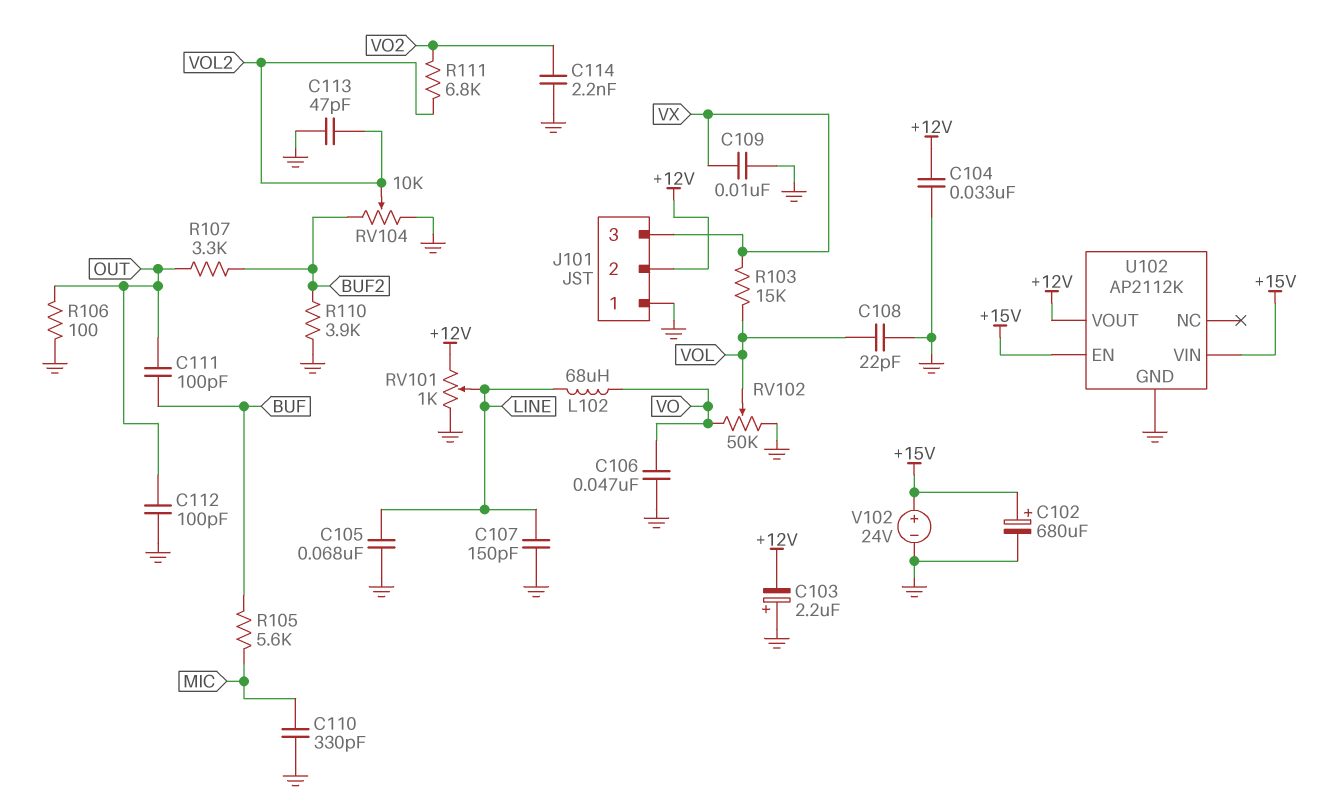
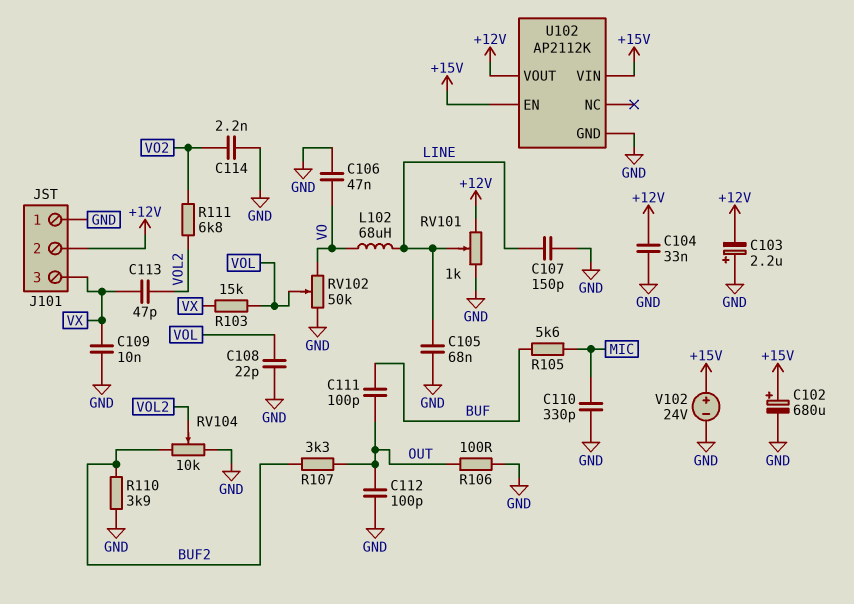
C113: 47pF (GND, VOL2) -> 47pF (VOL2, VX)

